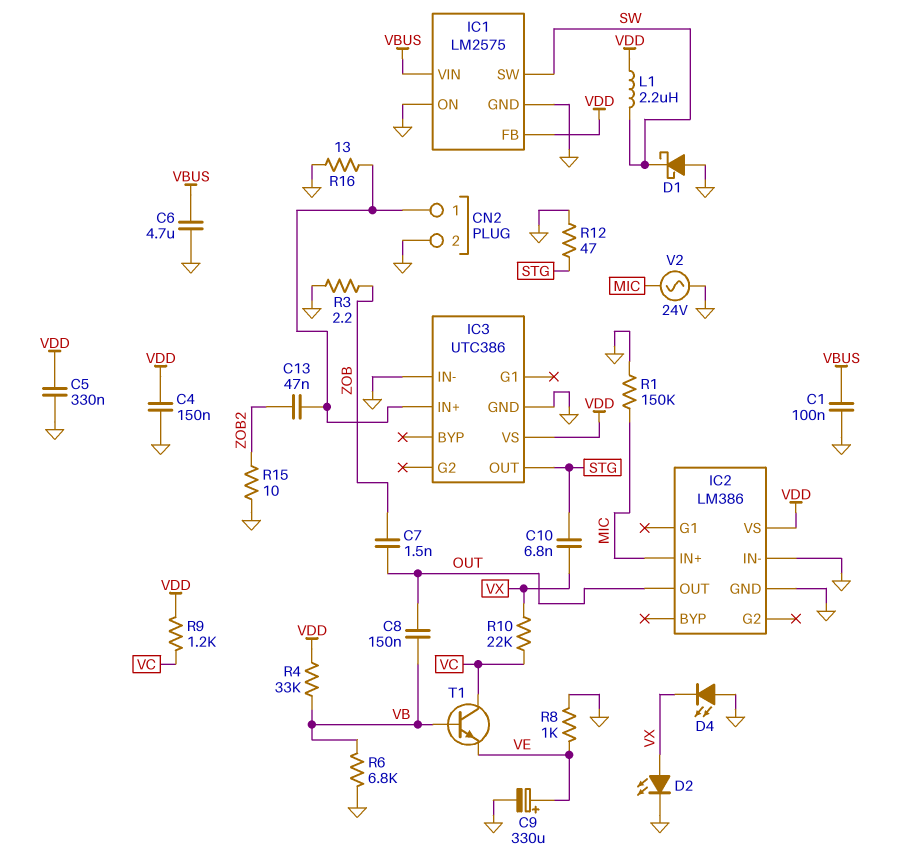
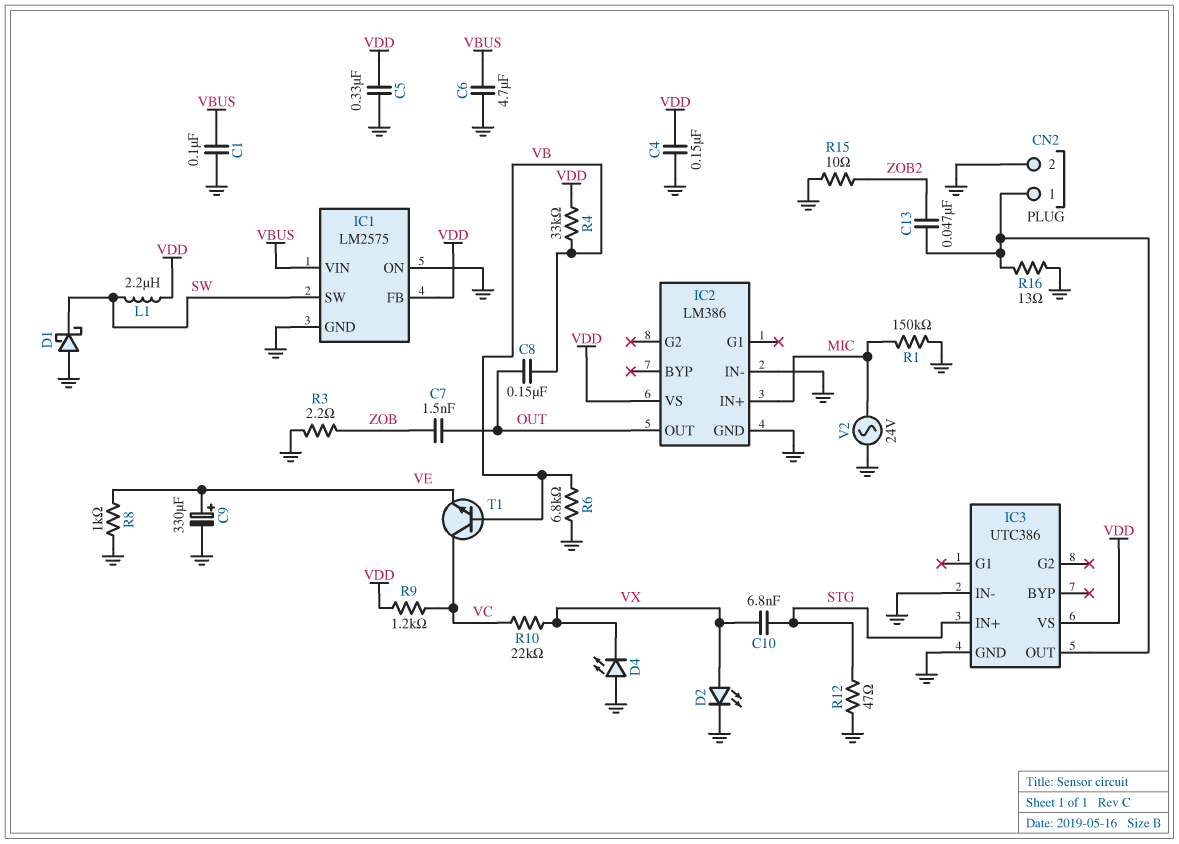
IC3 pin IN+: CN2/1 -> STG
IC3 pin OUT: STG -> CN2/1

